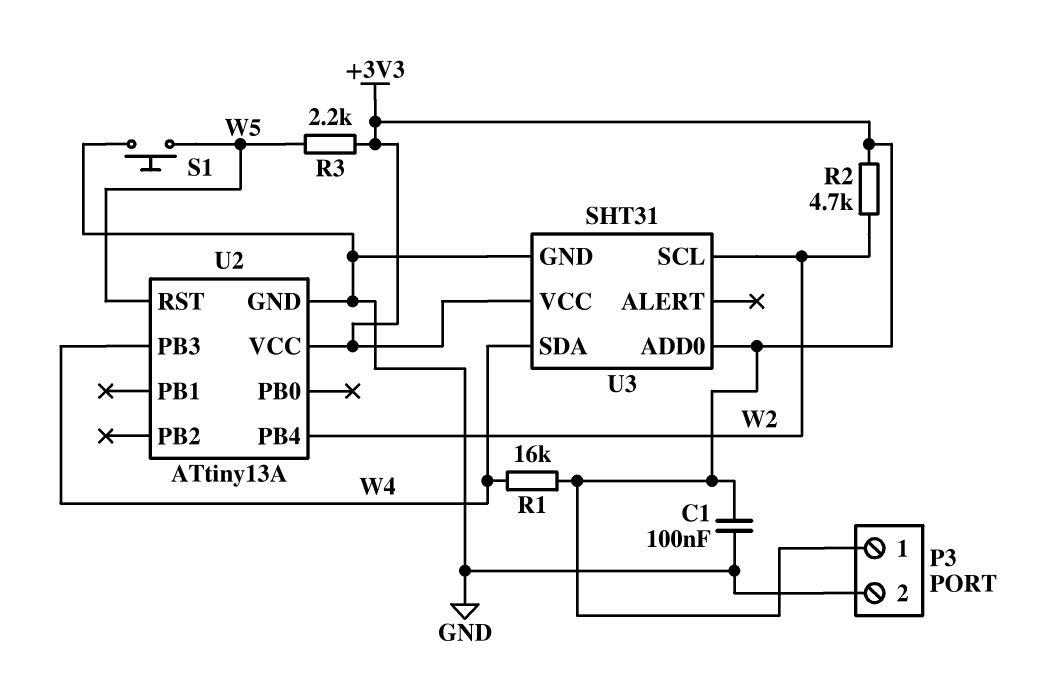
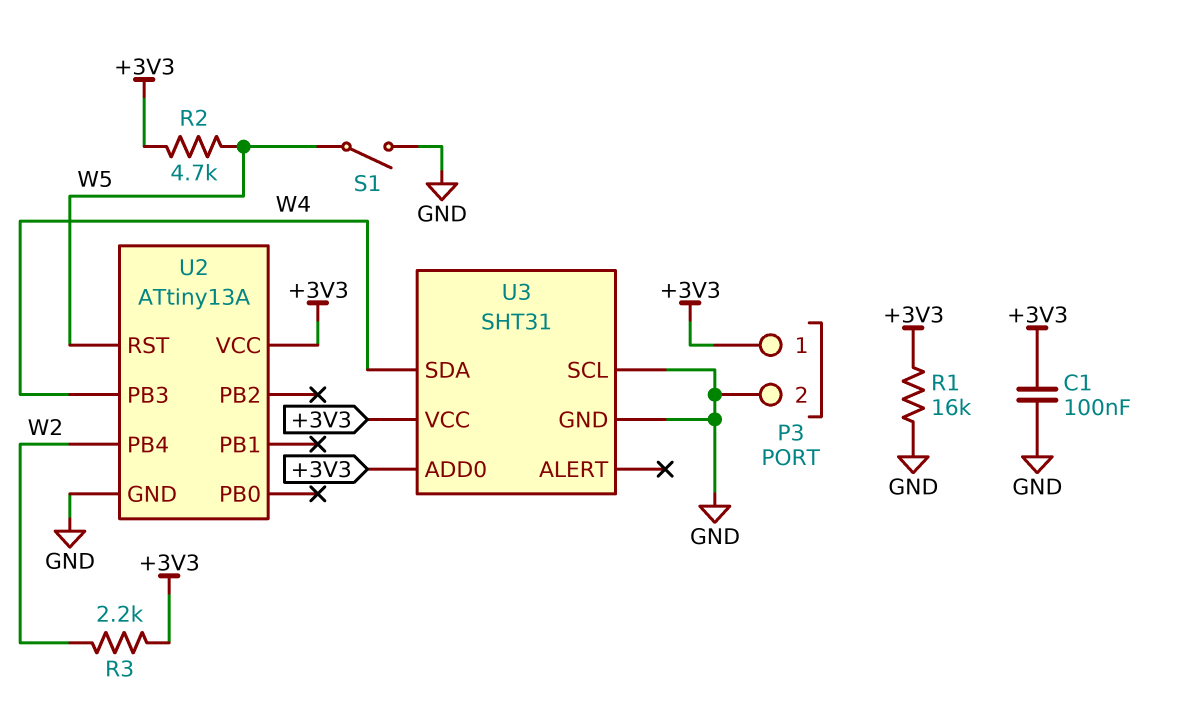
R1: 16k (+3V3, W4) -> 16k (+3V3, GND)
R2: 4.7k (+3V3, W2) -> 4.7k (+3V3, W5)
R3: 2.2k (+3V3, W5) -> 2.2k (+3V3, W2)
S1: button (GND, W5) -> switch (GND, W5)
U3 pin SCL: W2 -> GND

